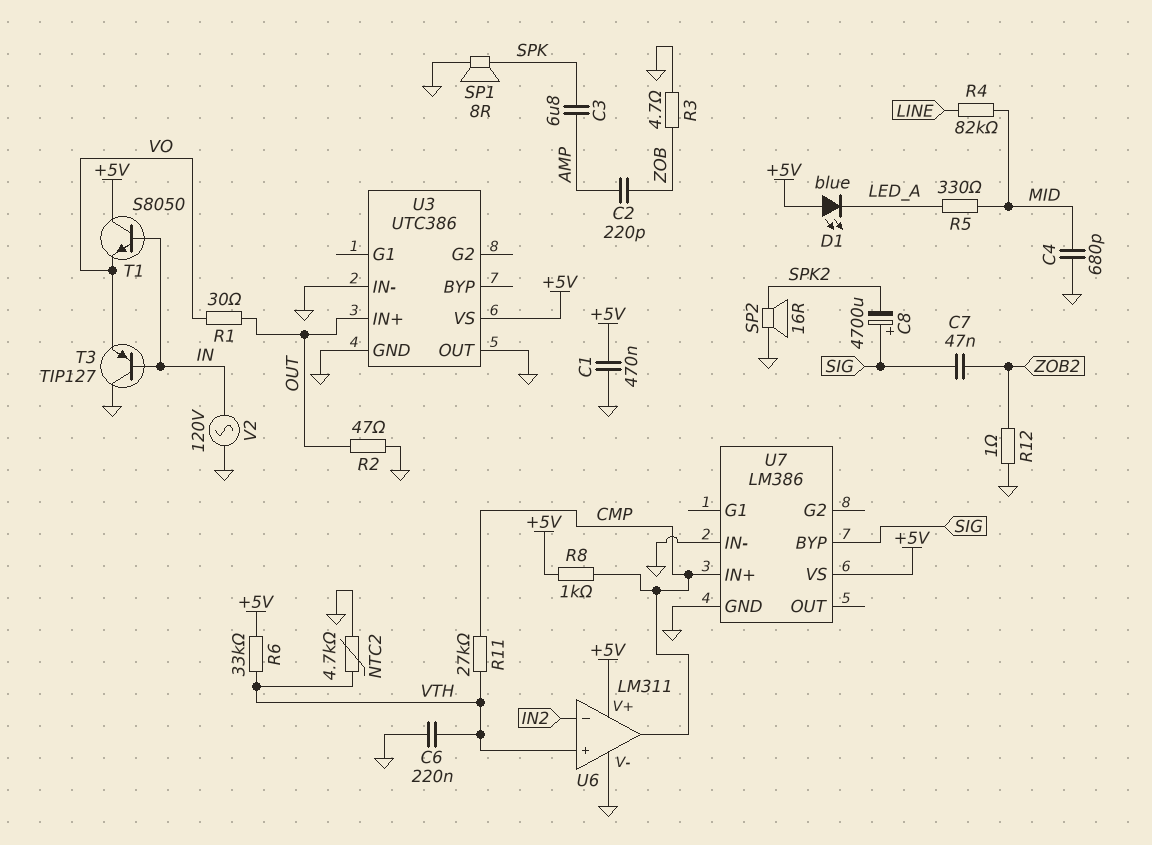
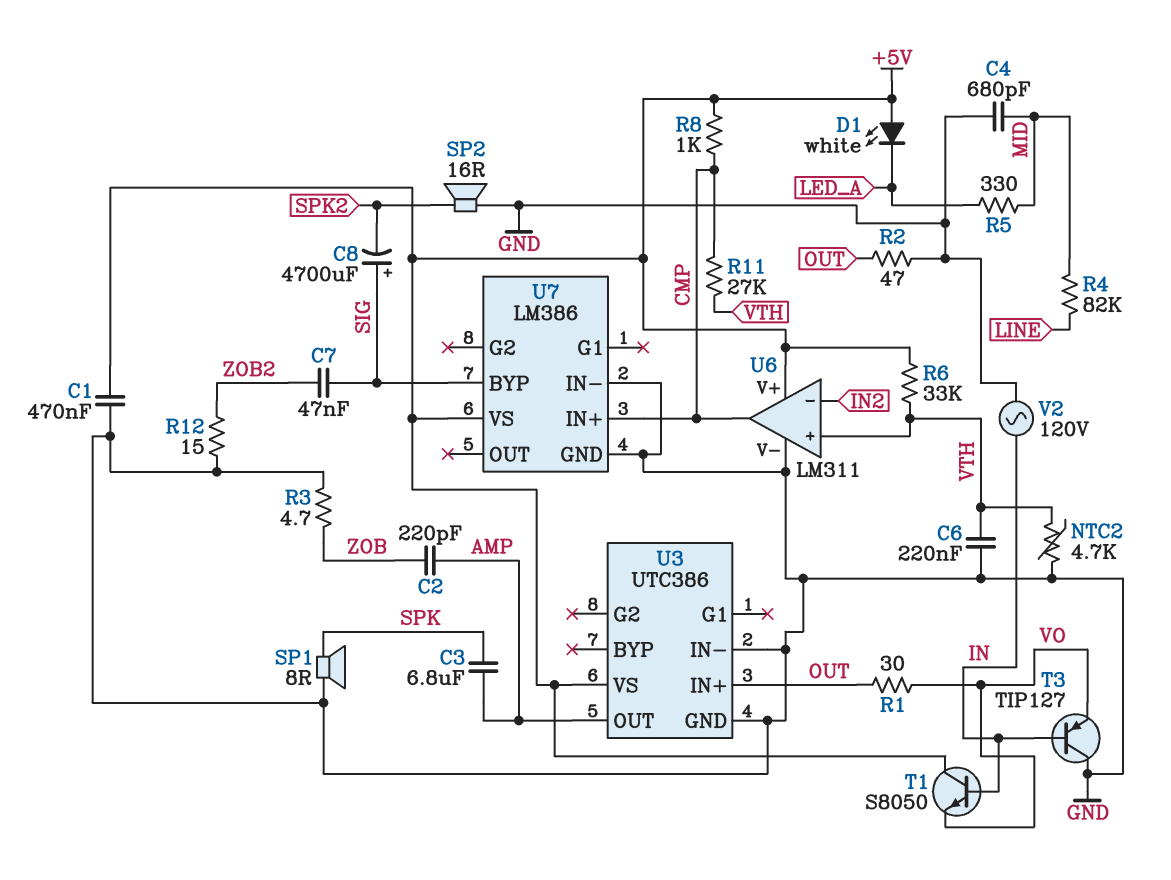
D1: LED blue (A +5V, K LED_A) -> LED white (A +5V, K LED_A)
R12: 1 (GND, ZOB2) -> 15 (GND, ZOB2)
U3 pin OUT: GND -> AMP

